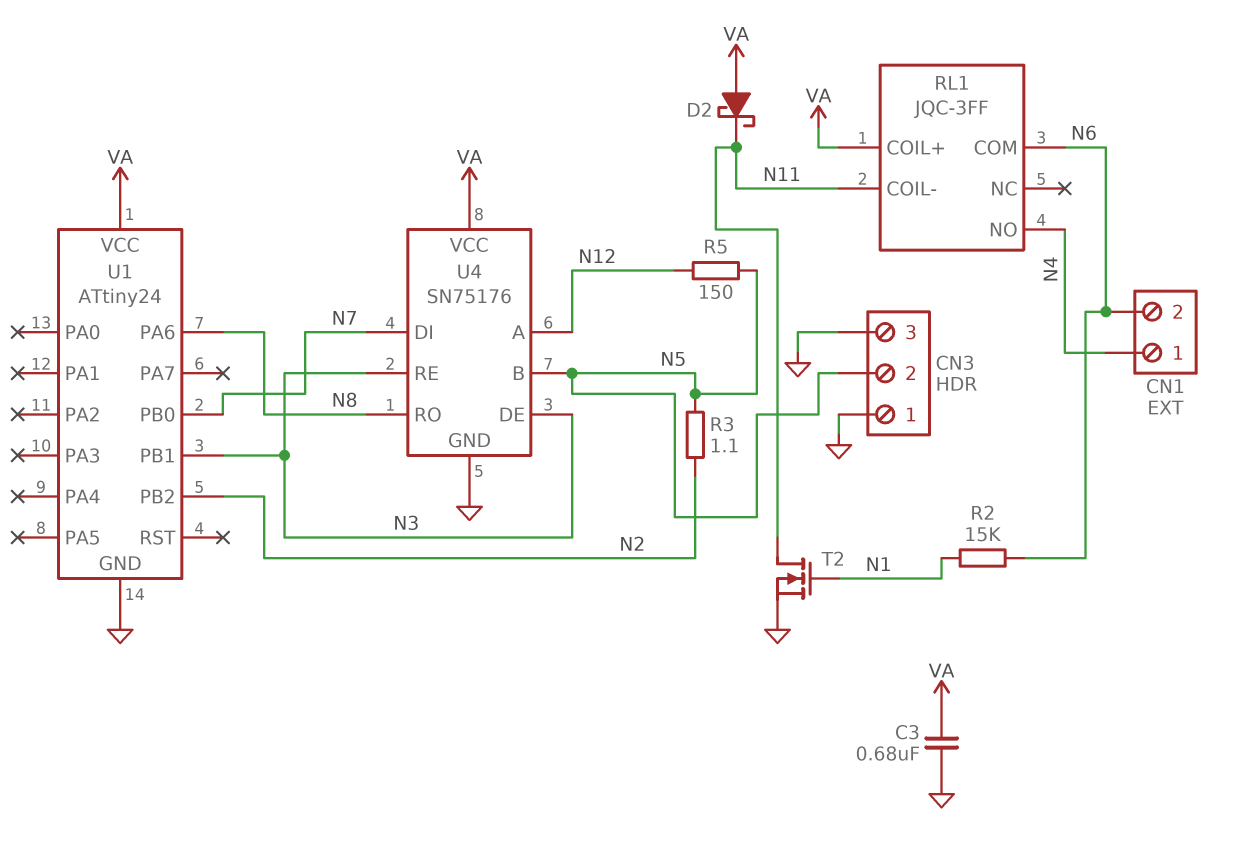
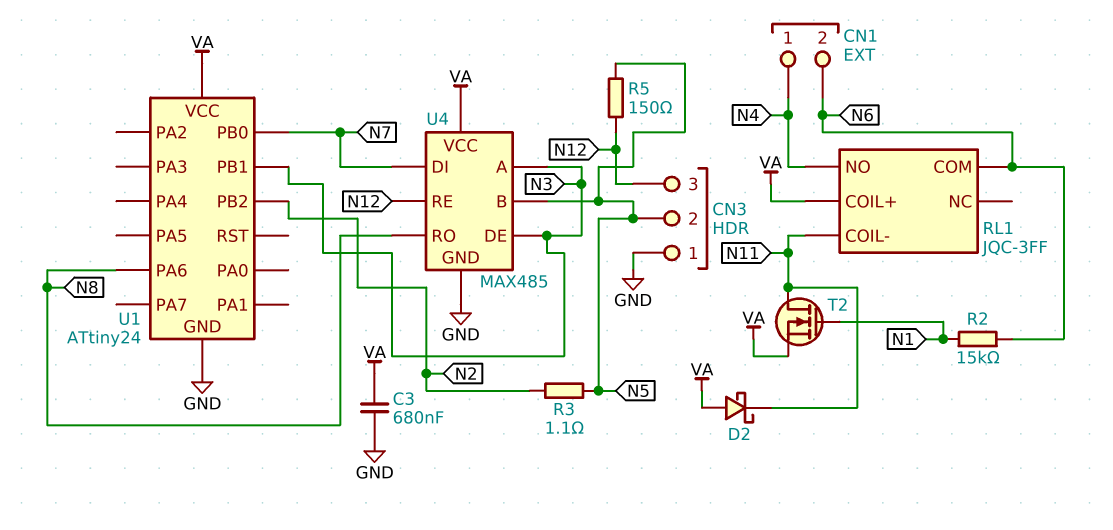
CN3 pin 3: GND -> N12
T2: NMOS (G N1, D N11, S GND) -> NMOS (G N1, D N11, S VA)
U4: SN75176 -> MAX485
U4 pin A: N12 -> N3
U4 pin RE: N3 -> N12

